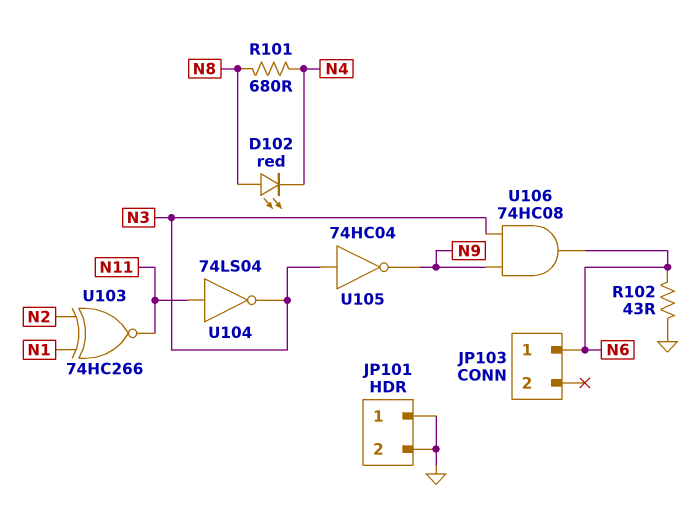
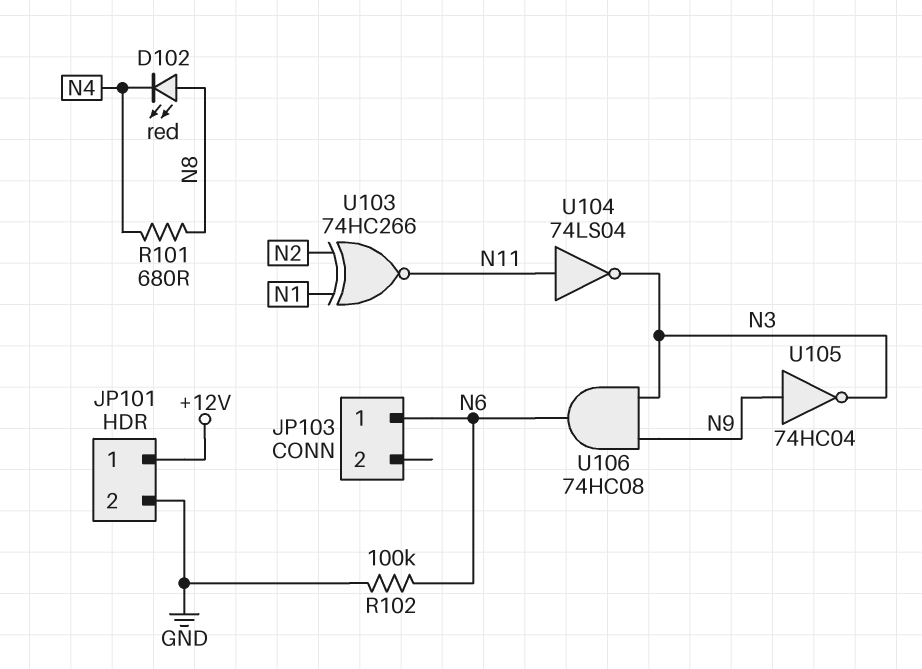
JP101 pin 1: GND -> +12V
R102: 43 (GND, N6) -> 100k (GND, N6)
U105: NOT 74HC04 (in N3, out N9) -> NOT 74HC04 (in N9, out N3)

